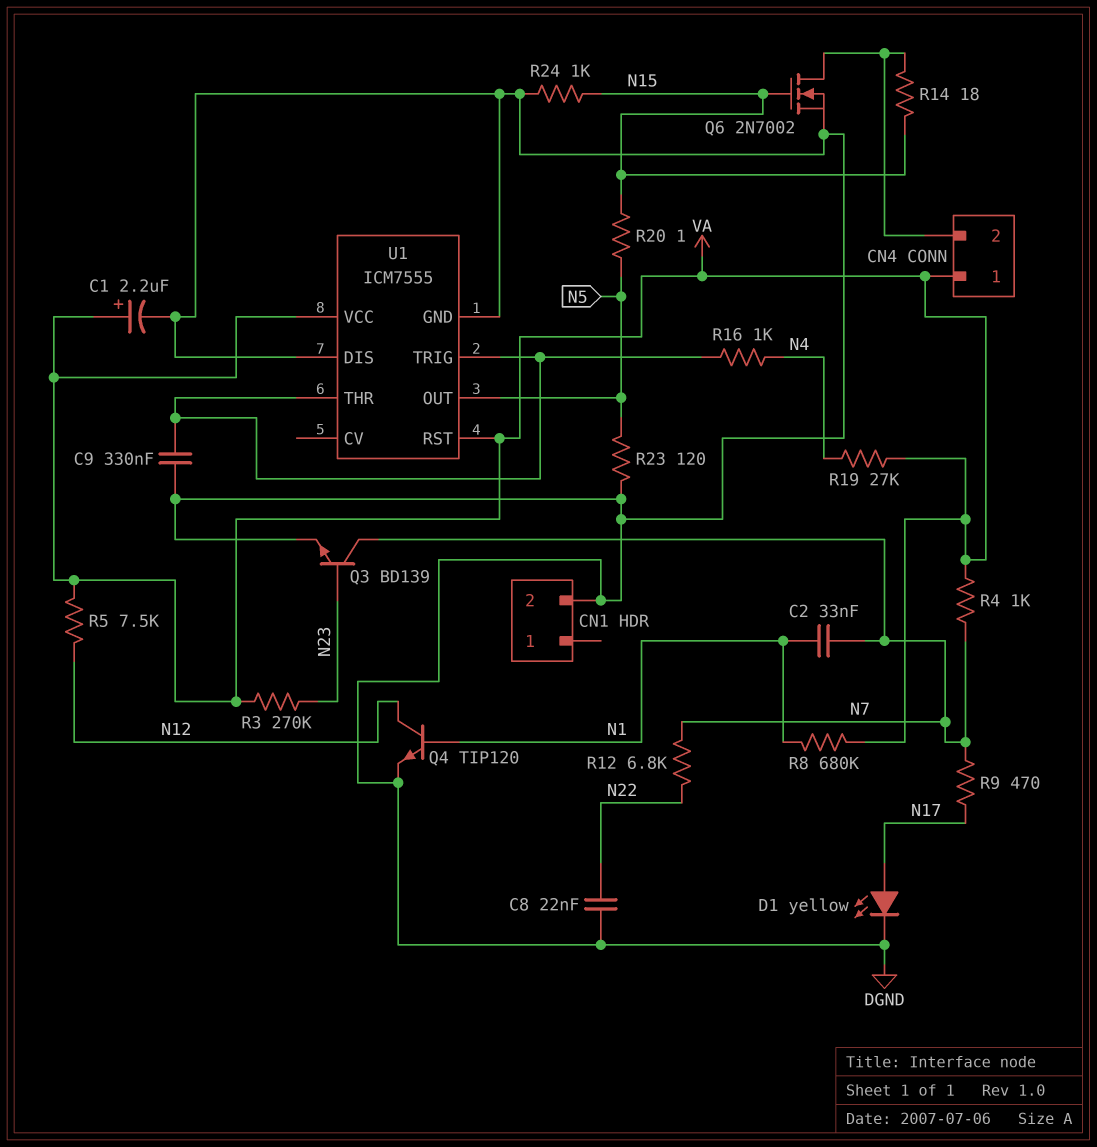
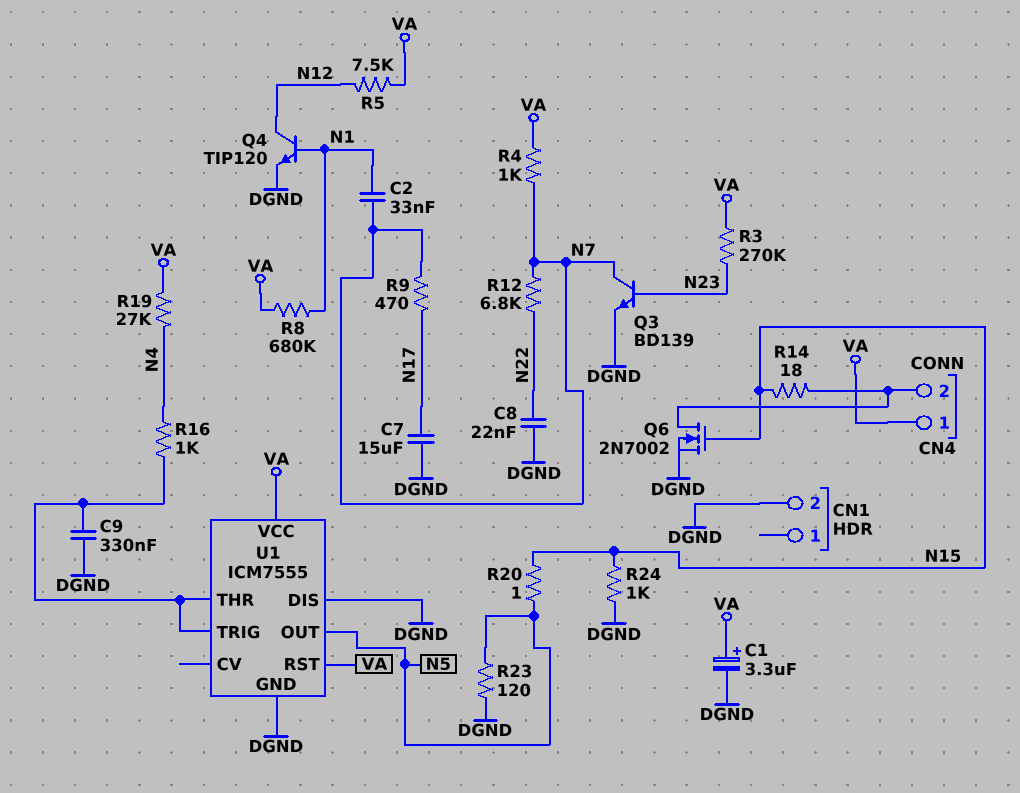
C1: 2.2uF (plus VA, minus DGND) -> 3.3uF (plus VA, minus DGND)
C7: none -> 15uF (DGND, N17)
D1: LED yellow (A N17, K DGND) -> none

